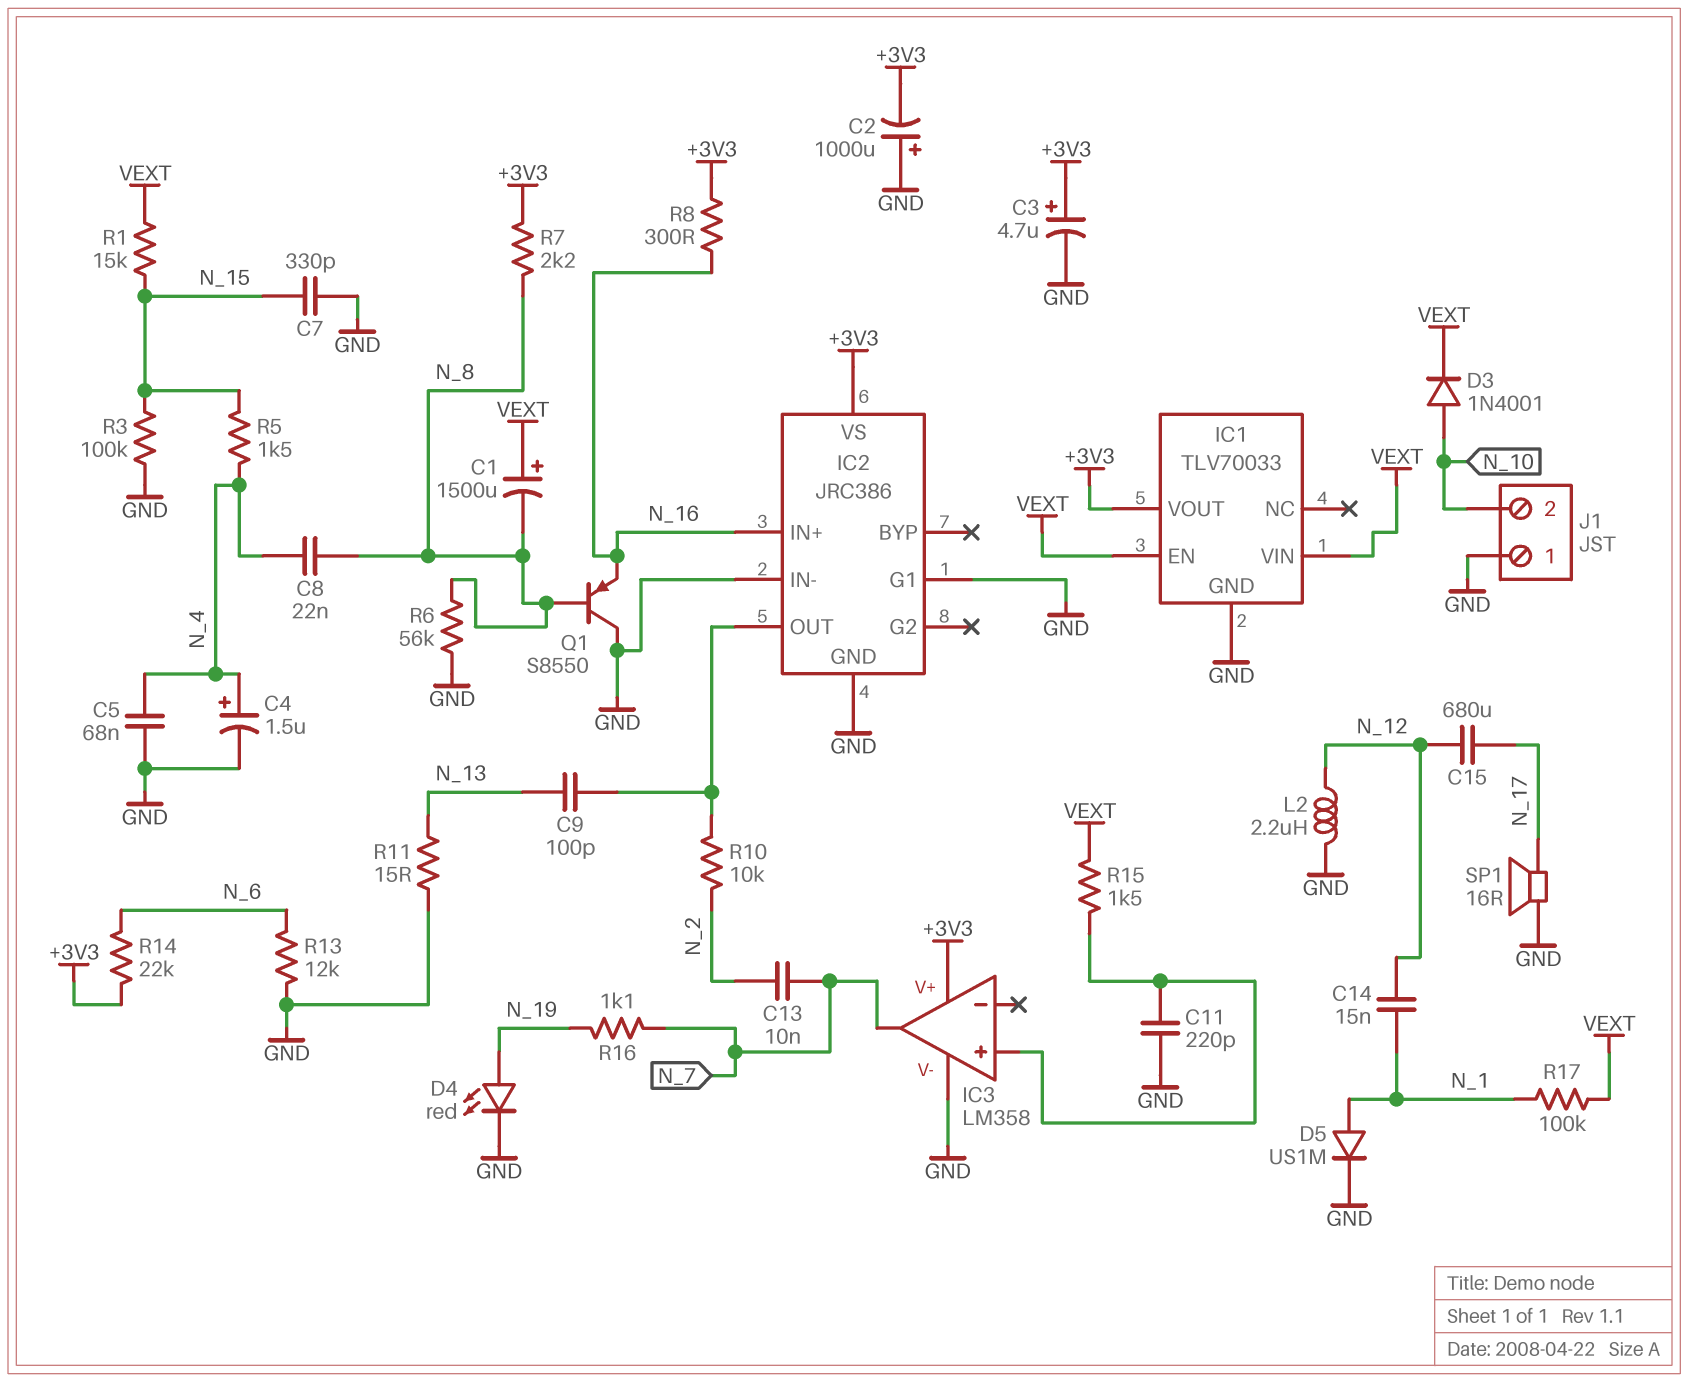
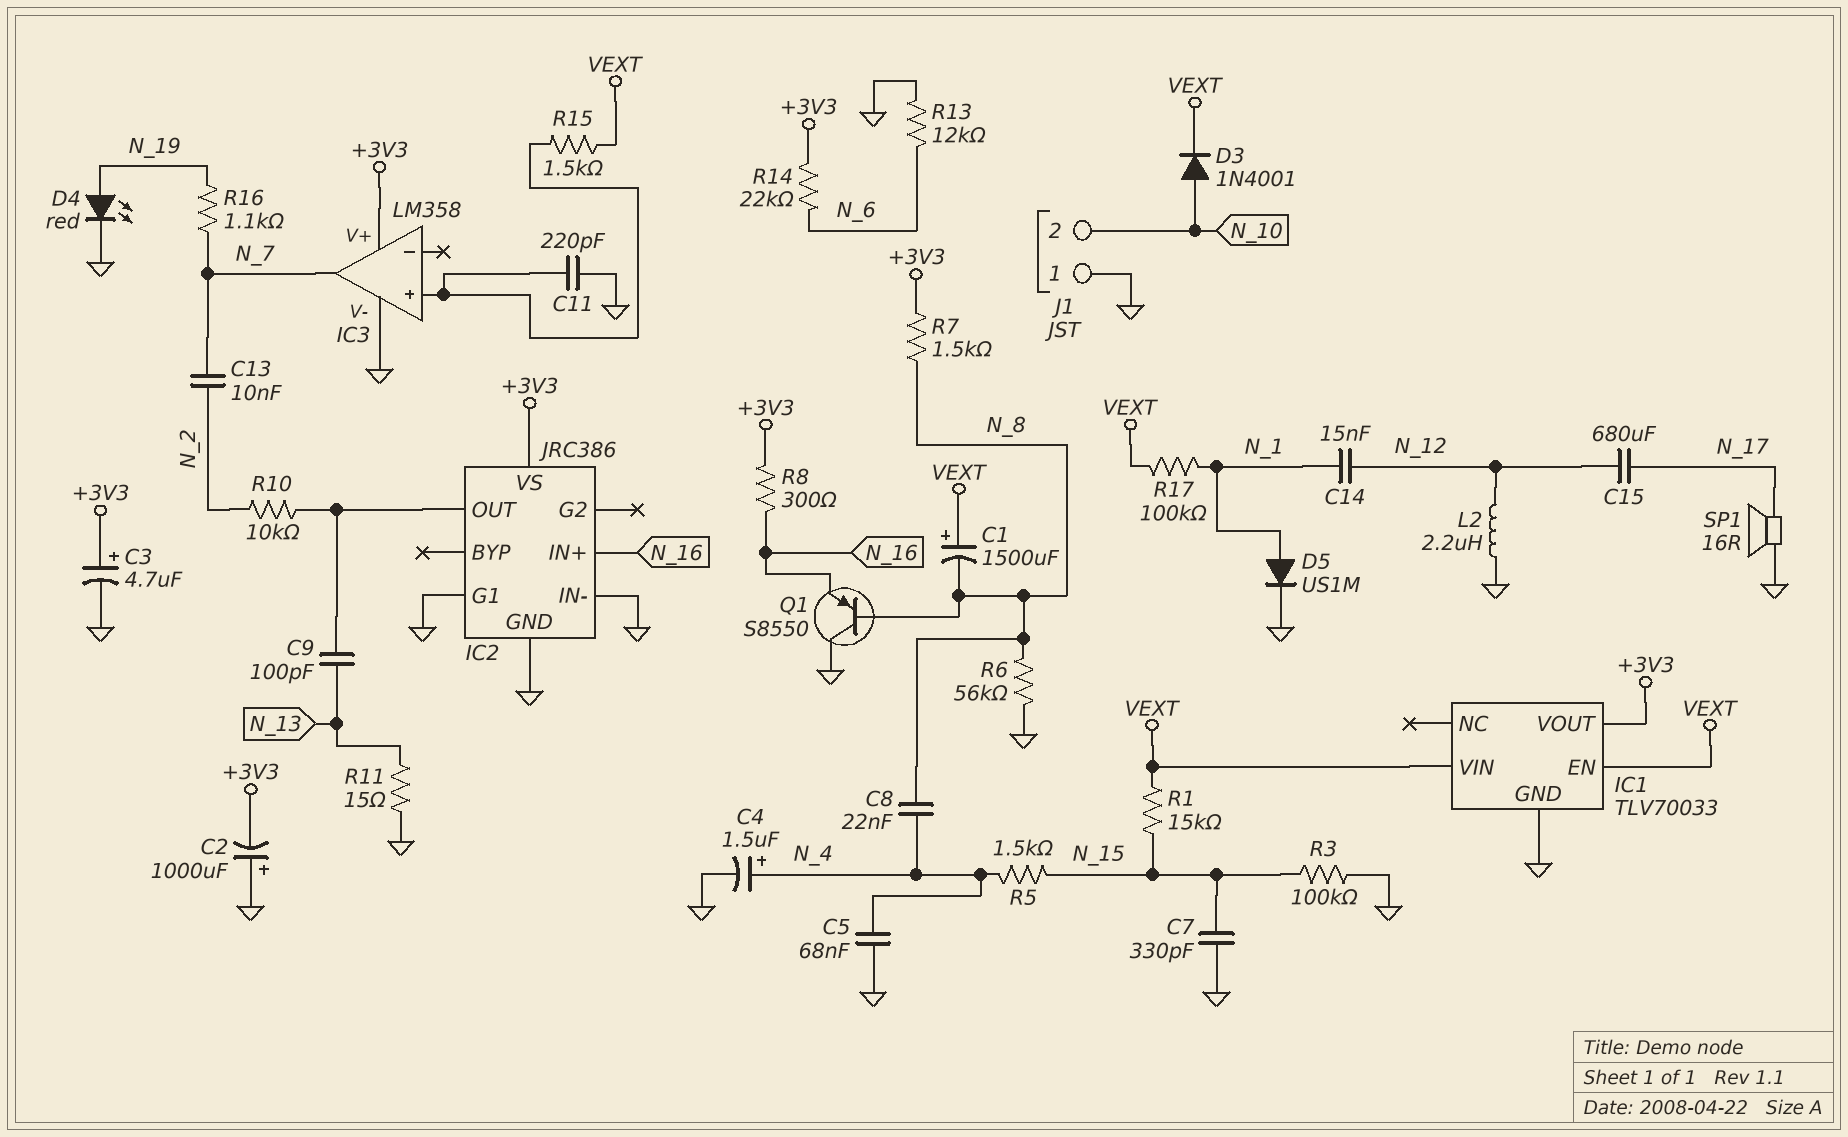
R7: 2.2k (+3V3, N_8) -> 1.5k (+3V3, N_8)

